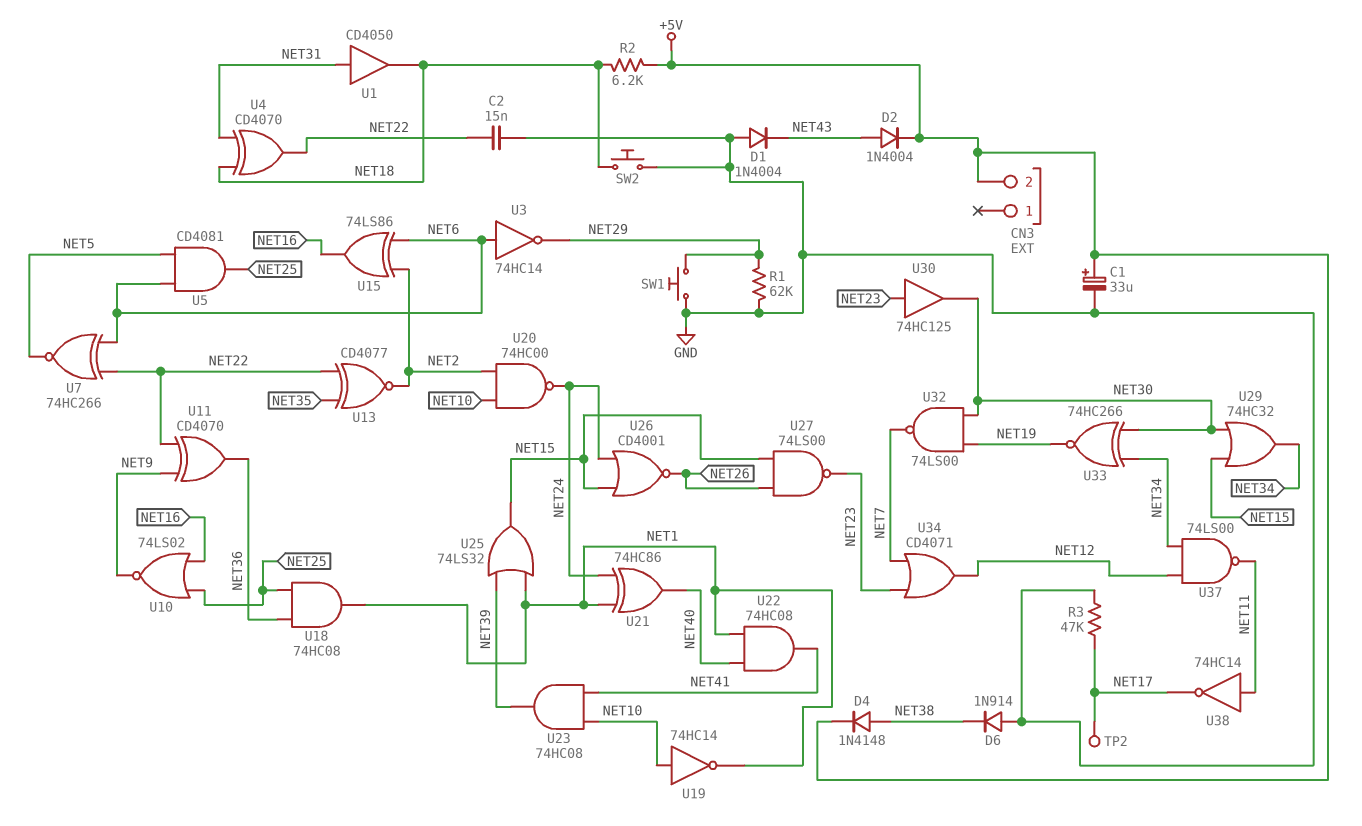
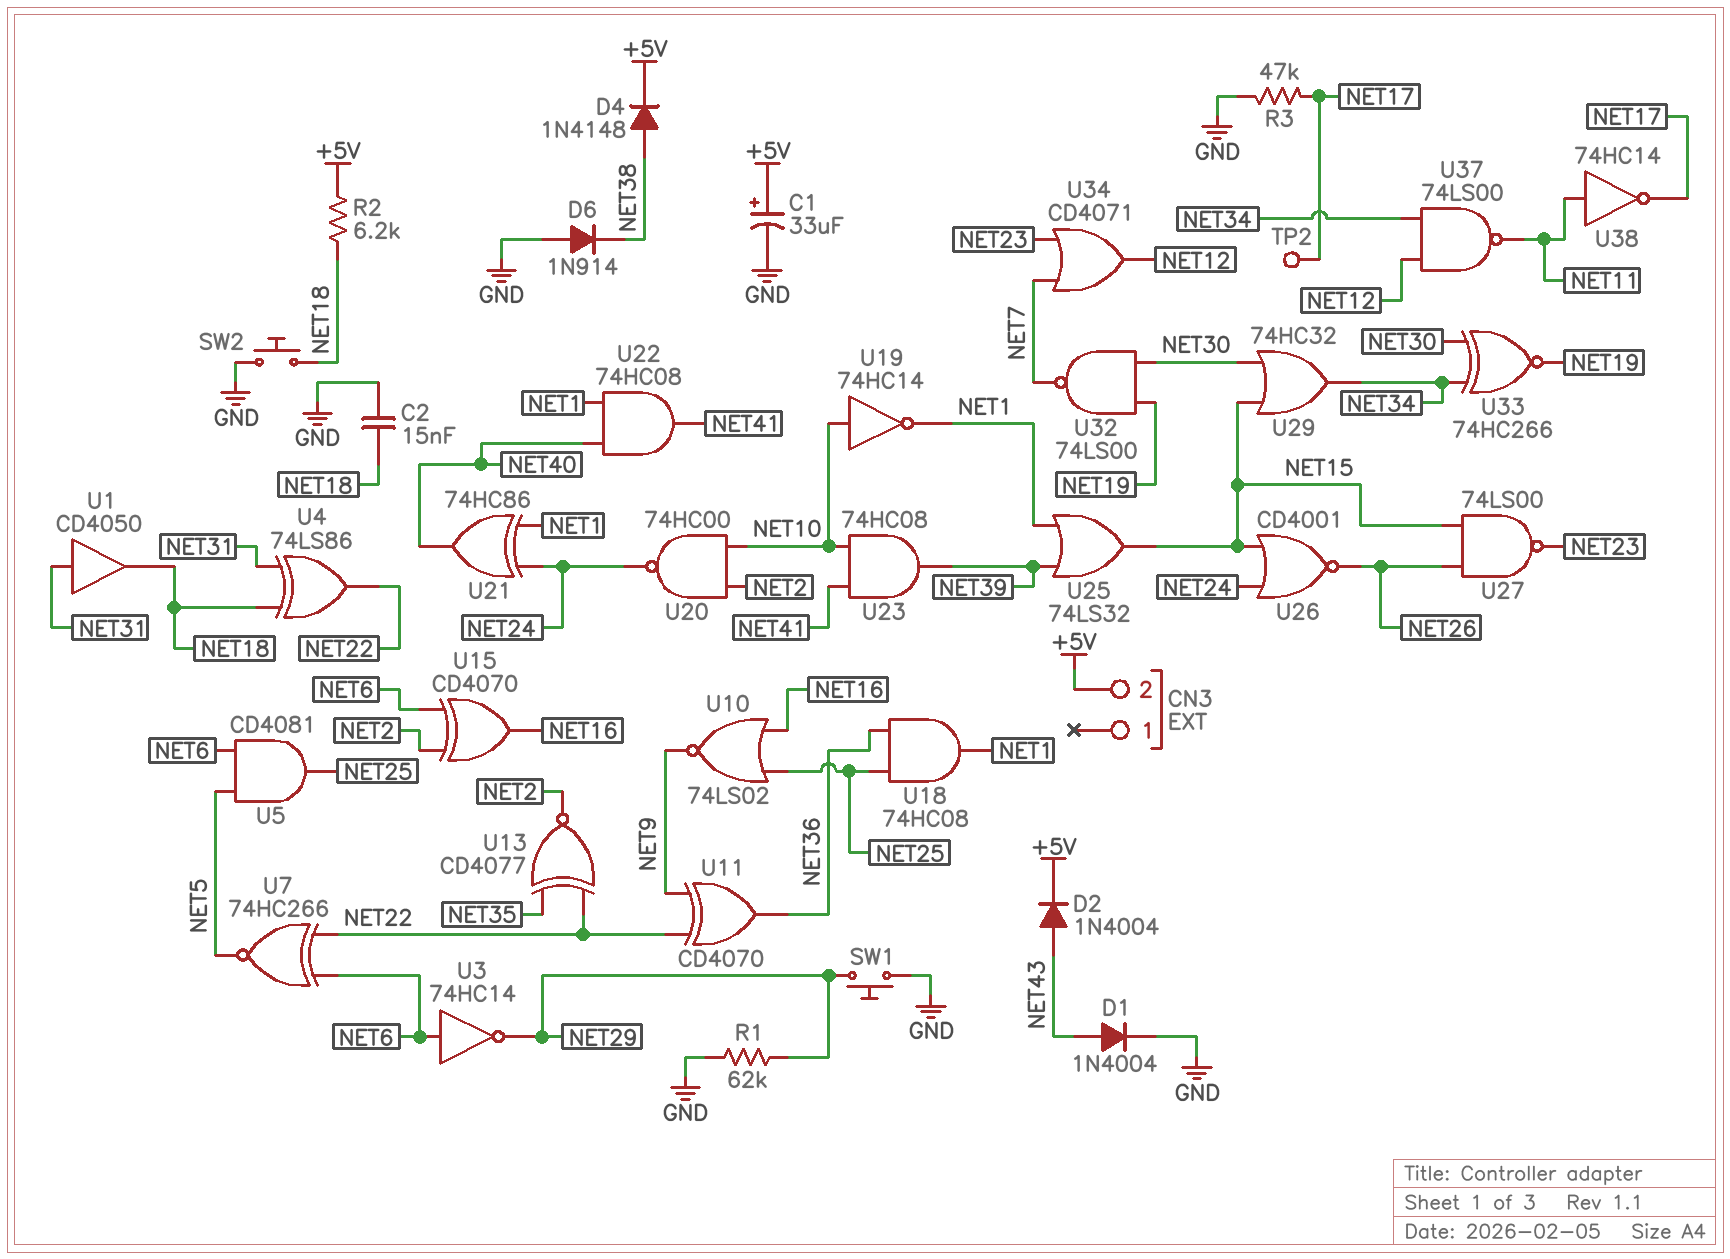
C2: 15nF (GND, NET22) -> 15nF (GND, NET18)
D1: diode 1N4004 (A GND, K NET43) -> diode 1N4004 (A NET43, K GND)
U4: XOR CD4070 (in NET18, in NET31, out NET22) -> XOR 74LS86 (in NET18, in NET31, out NET22)
U15: XOR 74LS86 (in NET2, in NET6, out NET16) -> XOR CD4070 (in NET2, in NET6, out NET16)
U30: buffer 74HC125 (in NET23, out NET30) -> none

